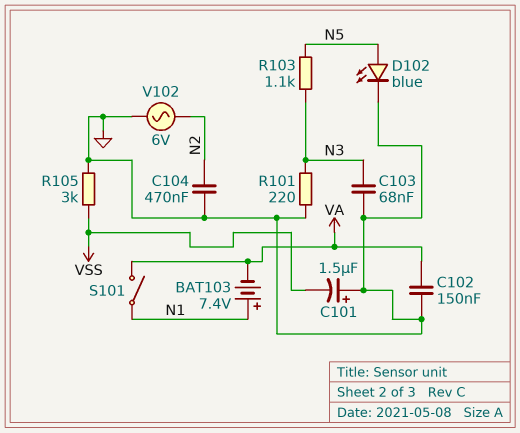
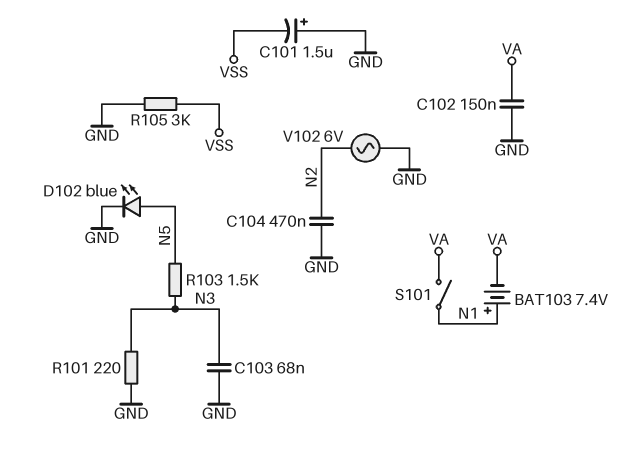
R103: 1.1k (N3, N5) -> 1.5k (N3, N5)

